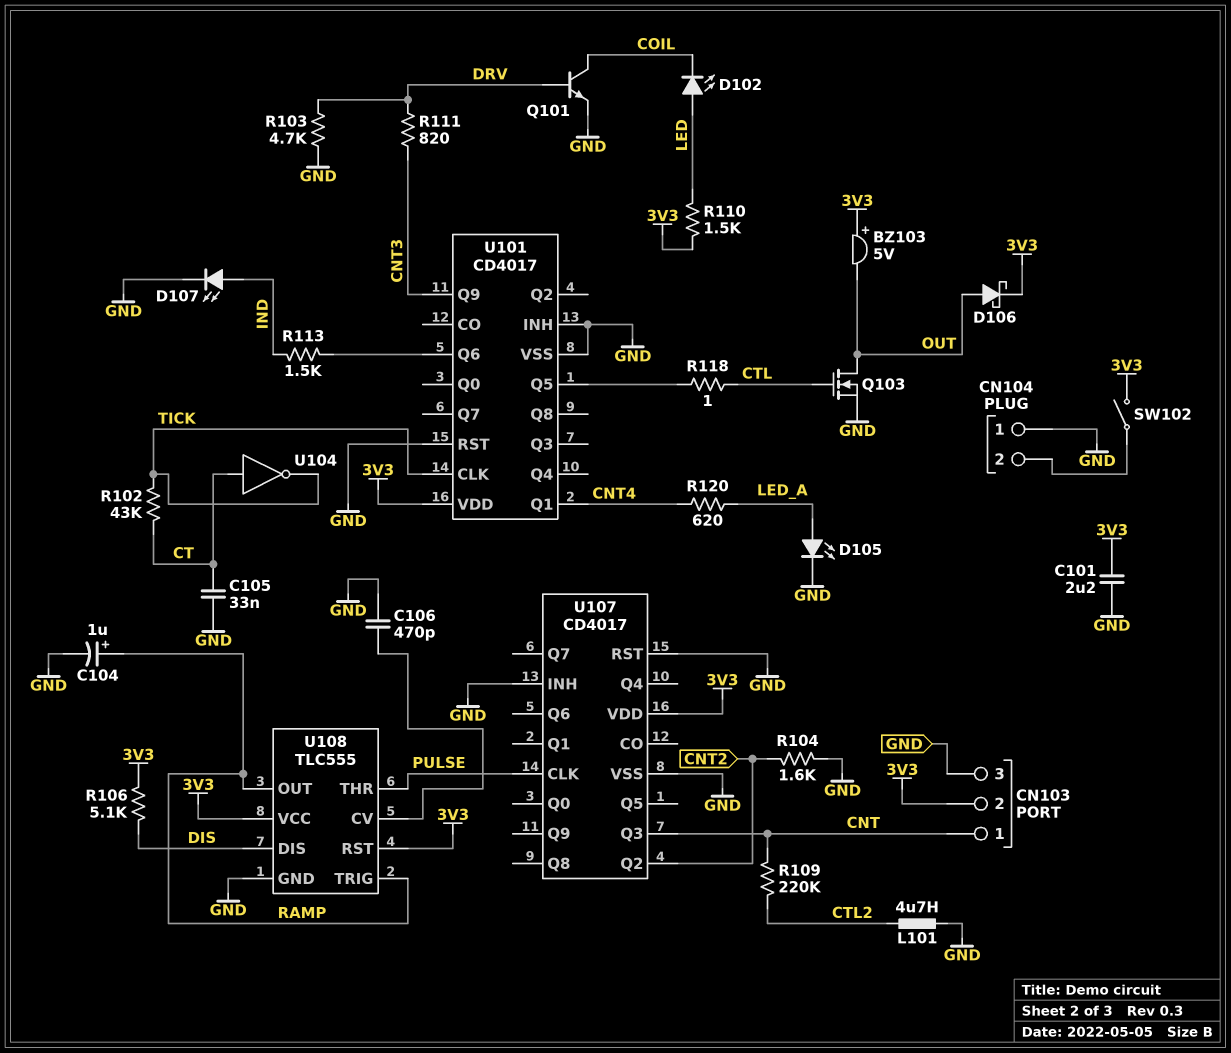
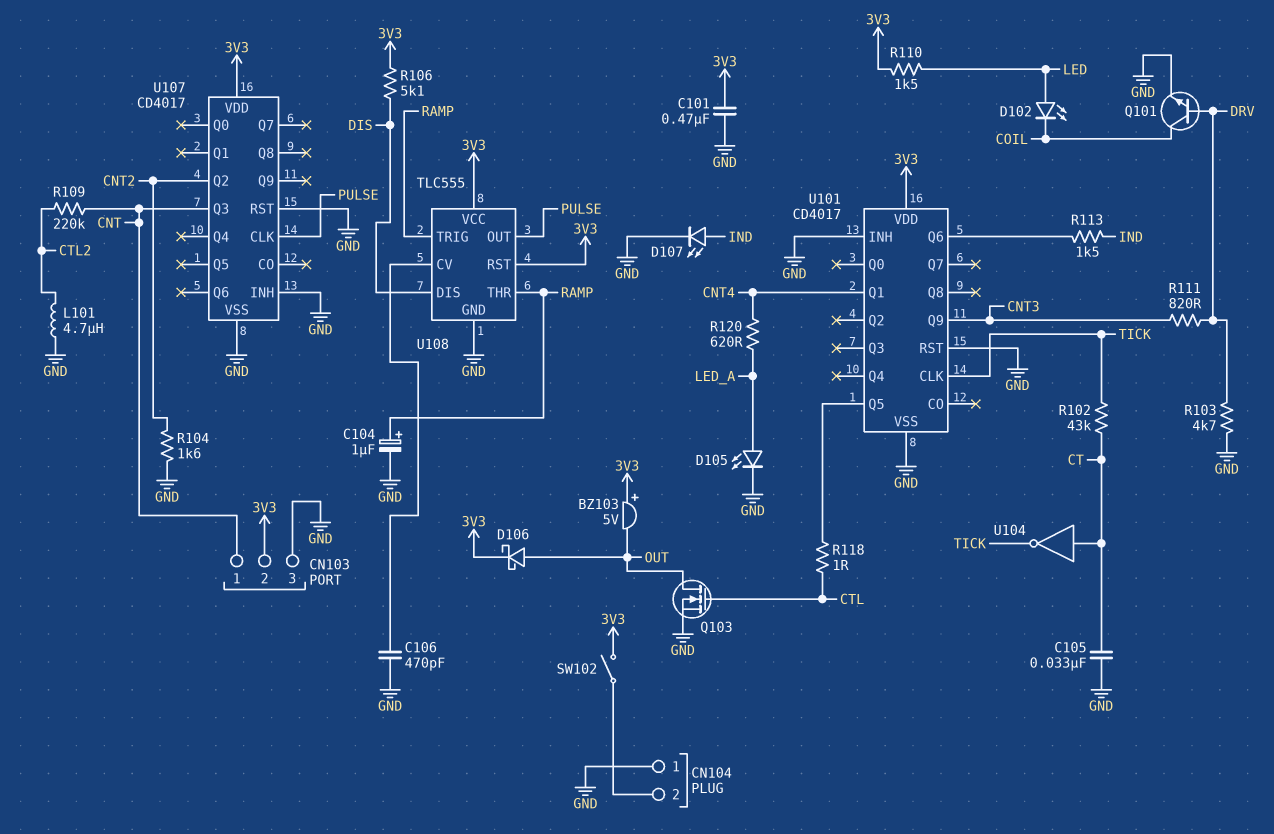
C101: 2.2uF (3V3, GND) -> 470nF (3V3, GND)
U108 pin OUT: RAMP -> PULSE
U108 pin THR: PULSE -> RAMP

